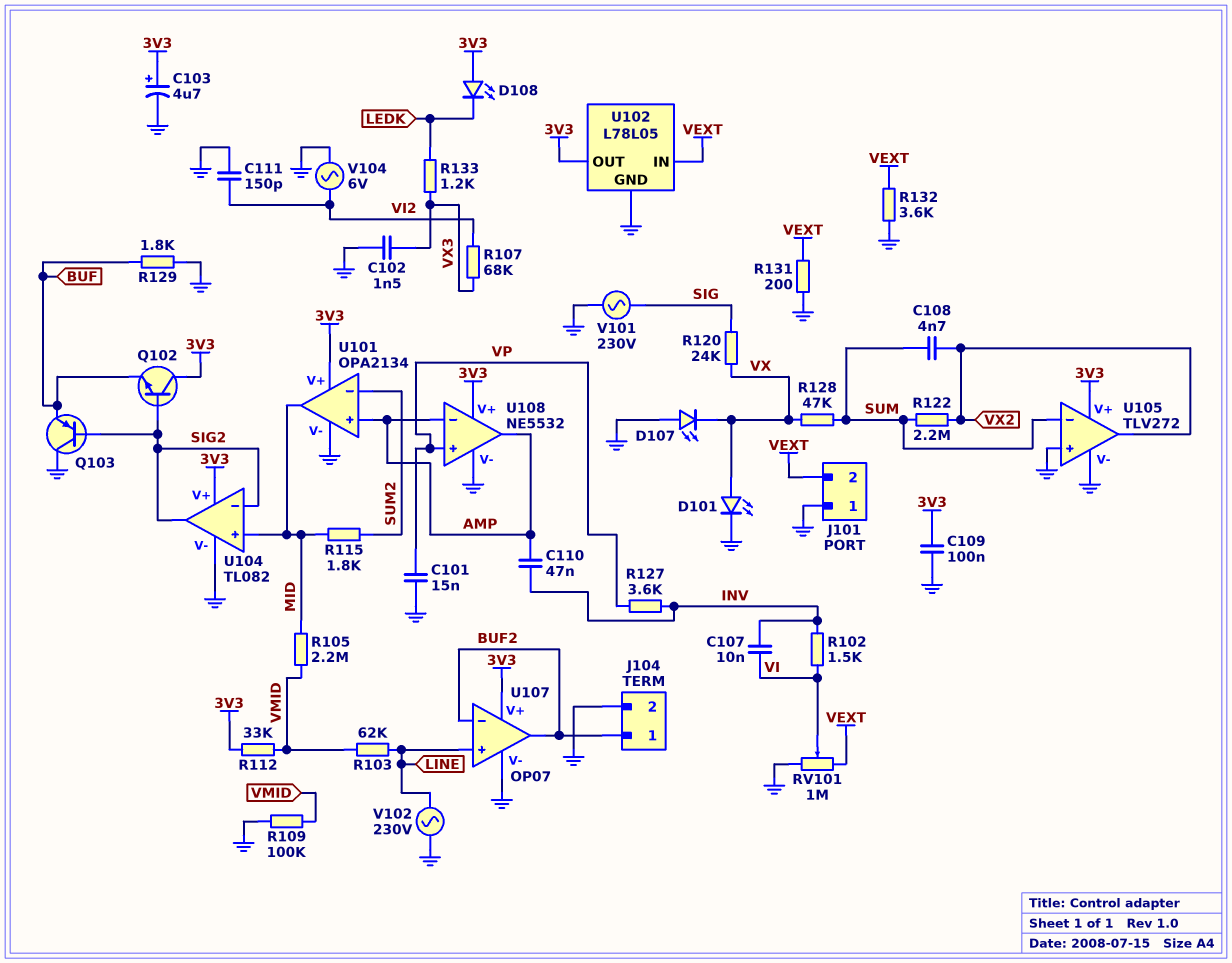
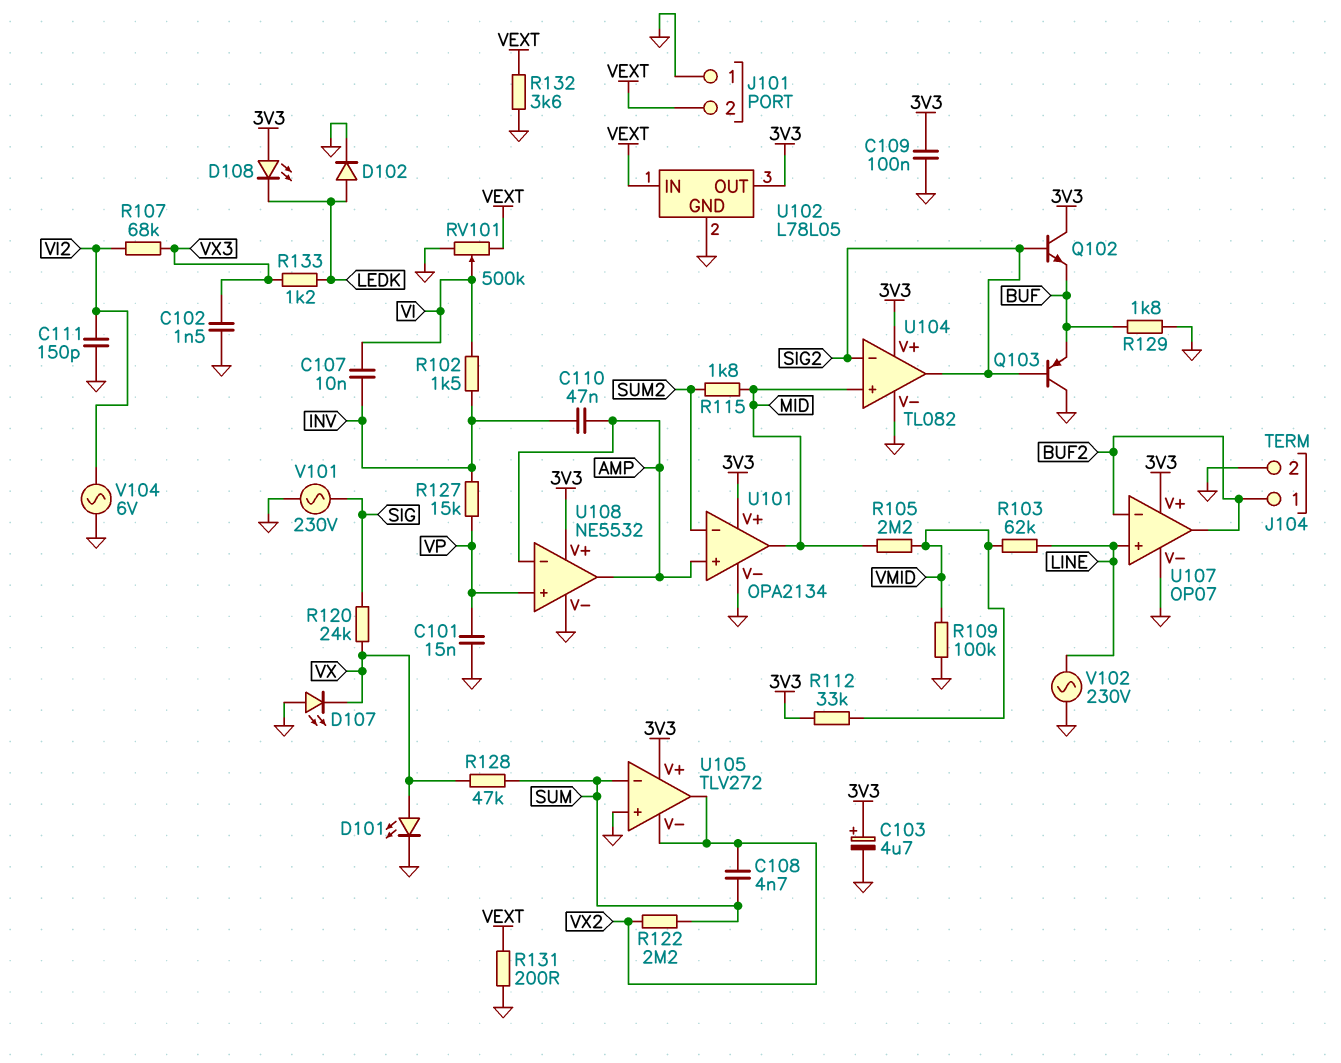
D102: none -> diode (A LEDK, K GND)
R127: 3.6k (INV, VP) -> 15k (INV, VP)
RV101: 1M (GND, VEXT, wiper VI) -> 500k (GND, VEXT, wiper VI)
U105 pin V-: GND -> VX2

